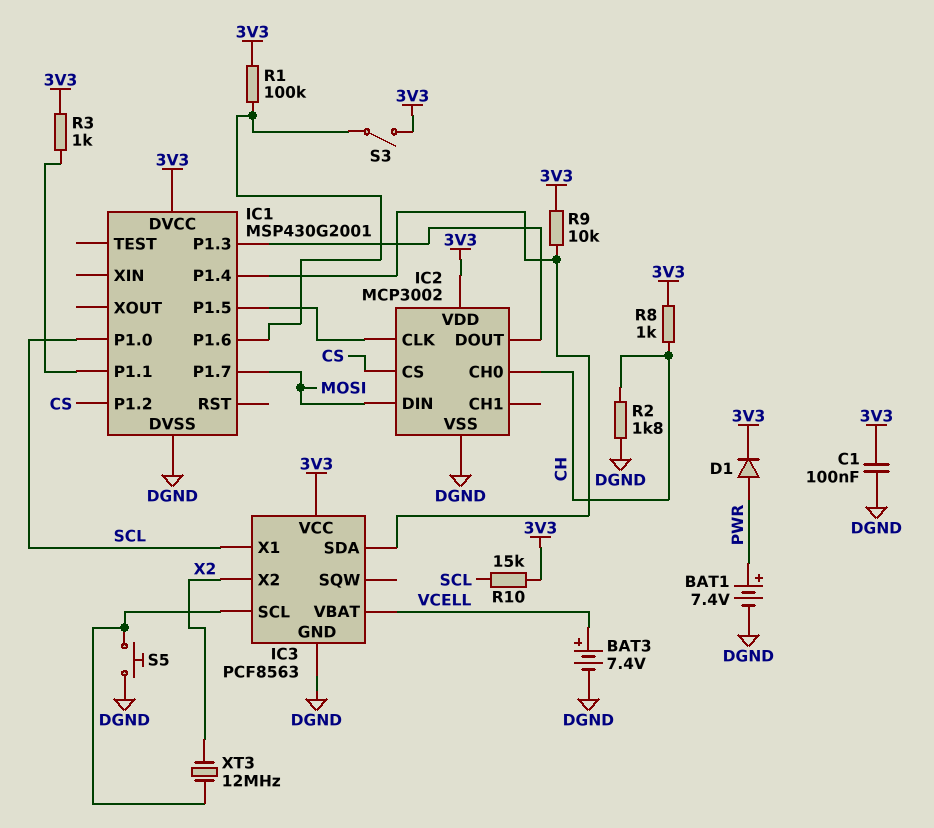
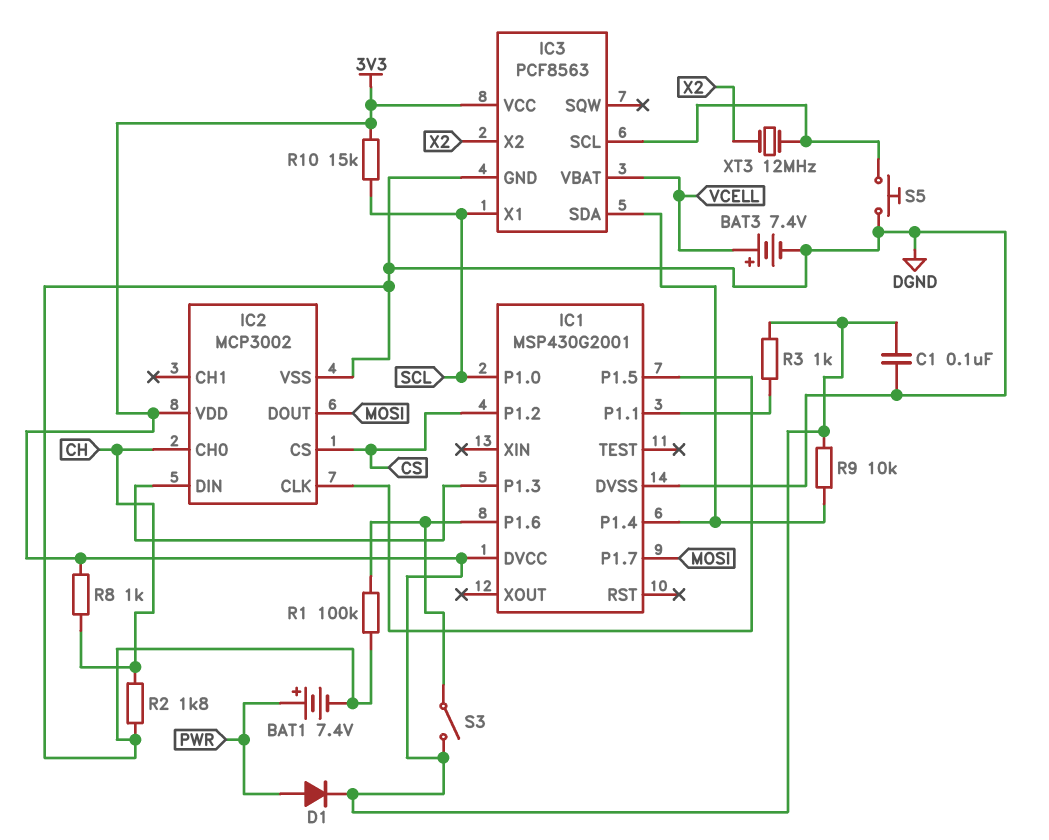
IC2 pin DIN: MOSI -> IC1/P1.3
IC2 pin DOUT: IC1/P1.3 -> MOSI
R1: 100k (3V3, IC1/P1.6) -> 100k (DGND, IC1/P1.6)

